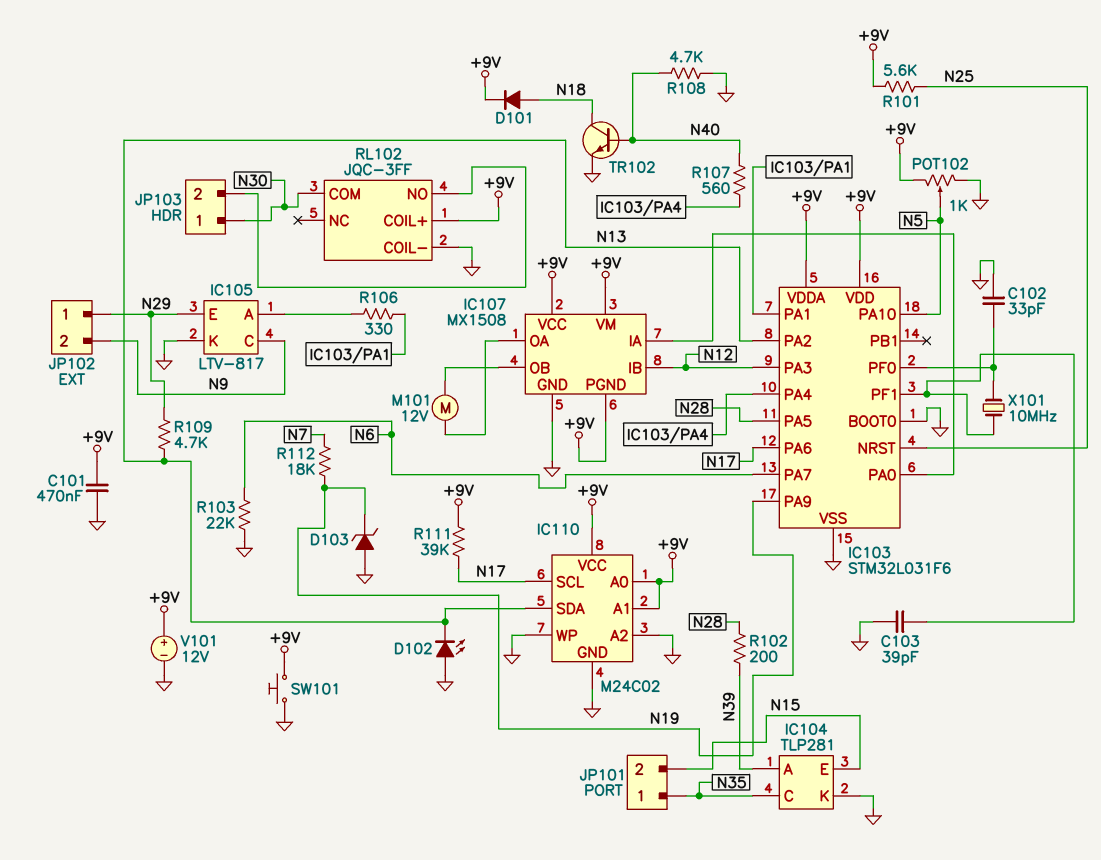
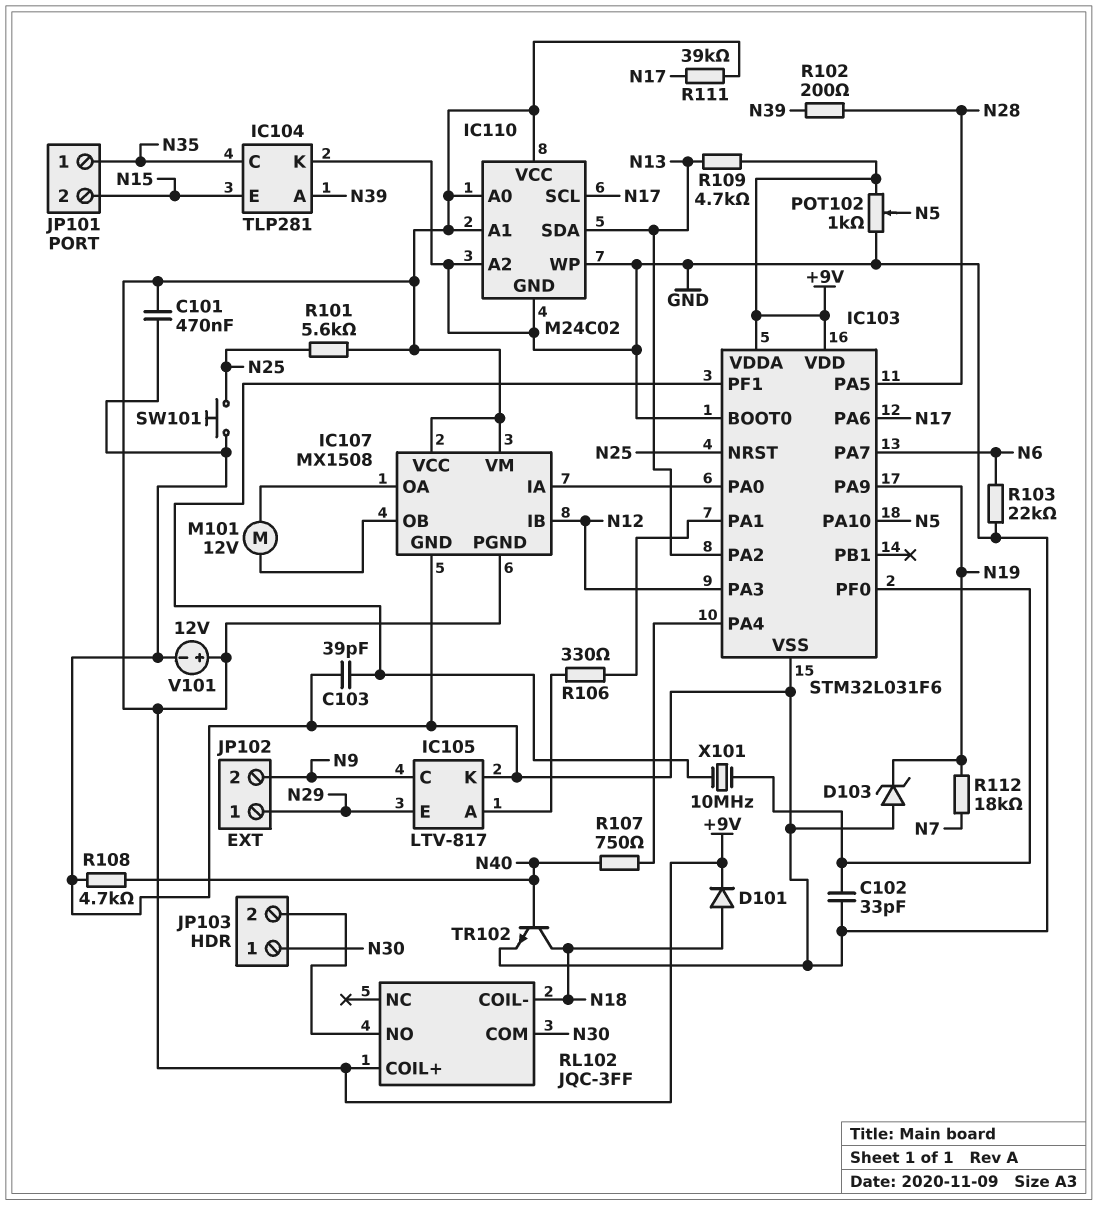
D102: LED (A GND, K N13) -> none
R107: 560 (IC103/PA4, N40) -> 750 (IC103/PA4, N40)
R109: 4.7k (N13, N29) -> 4.7k (+9V, N13)
RL102 pin COIL-: GND -> N18
SW101: button (+9V, GND) -> button (GND, N25)

